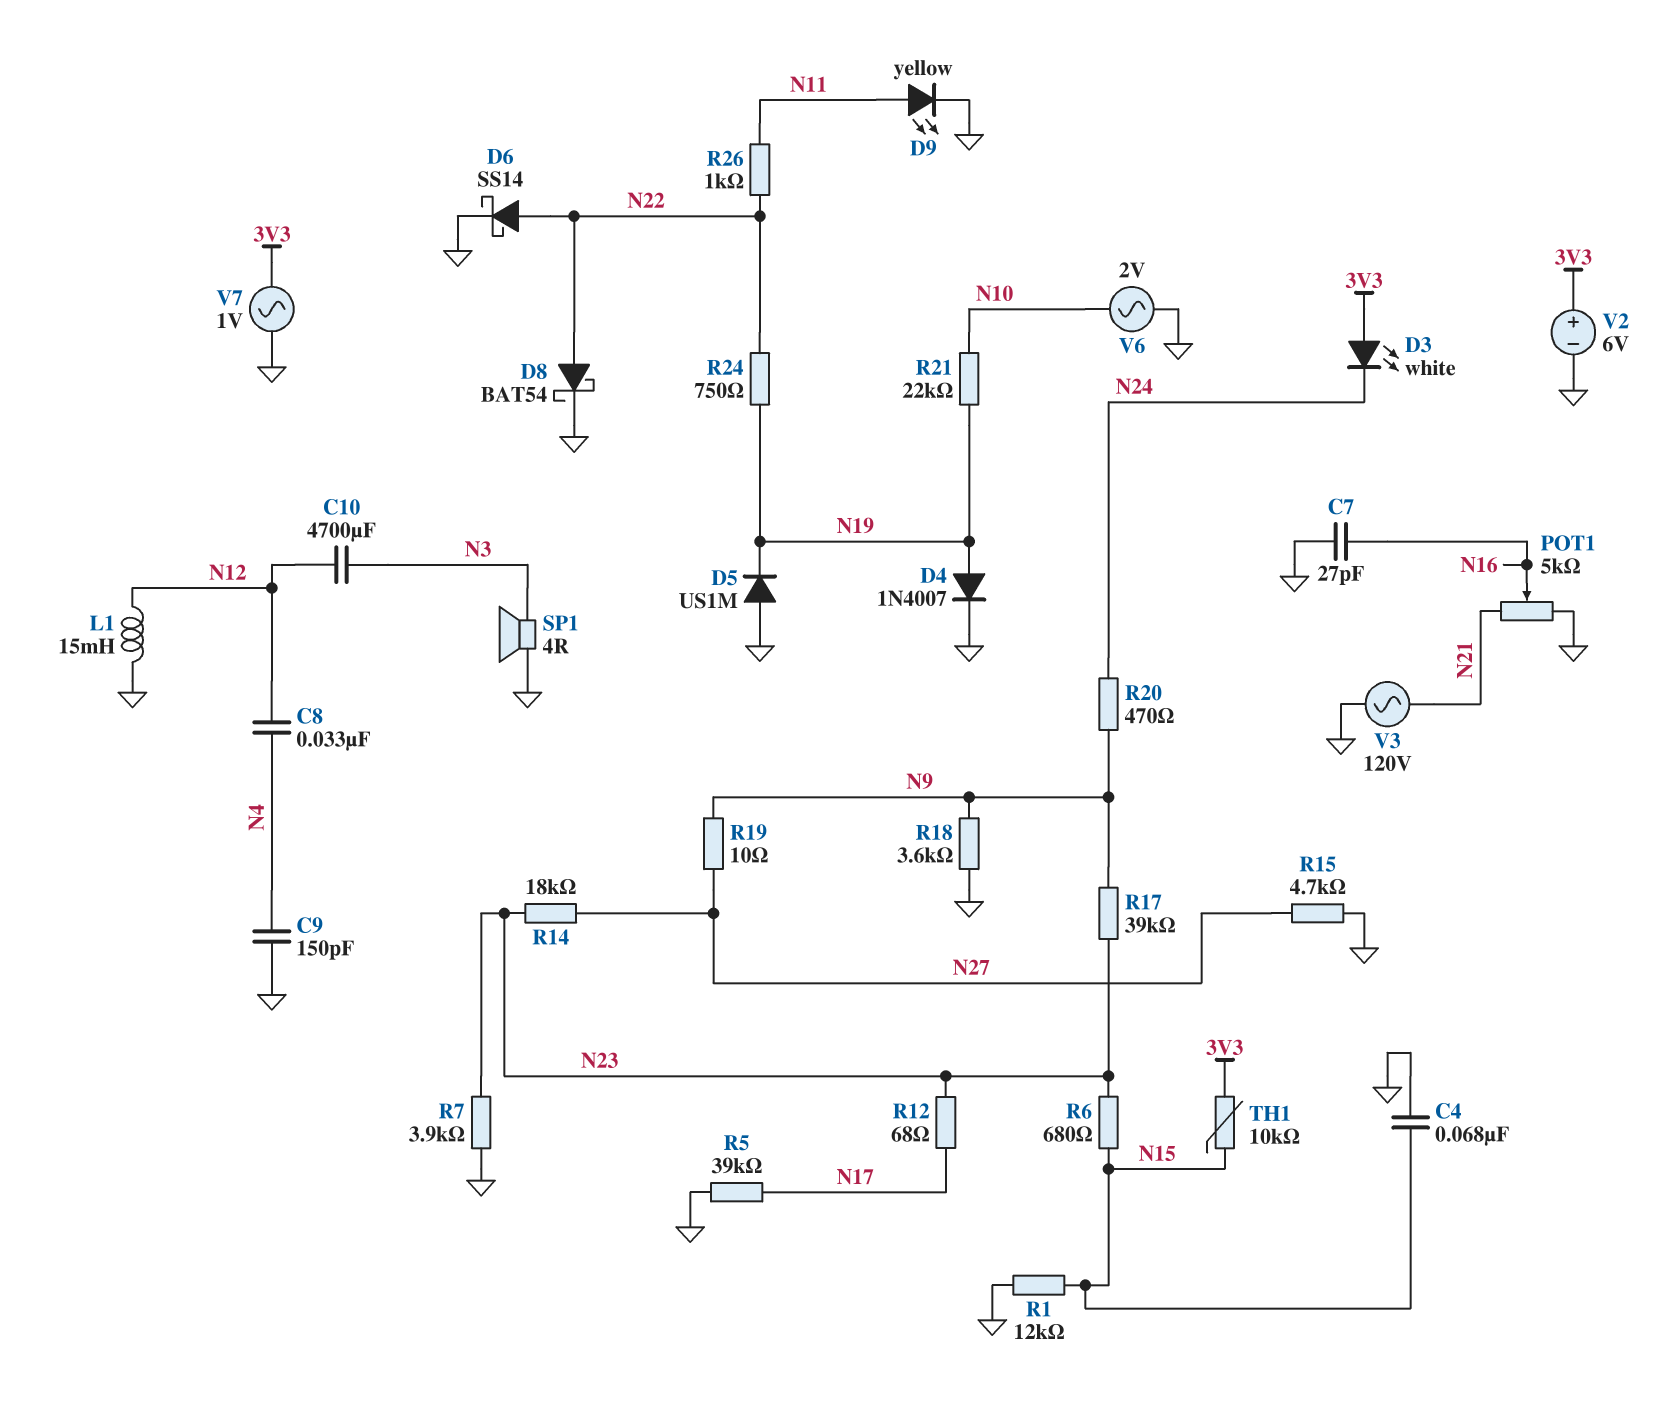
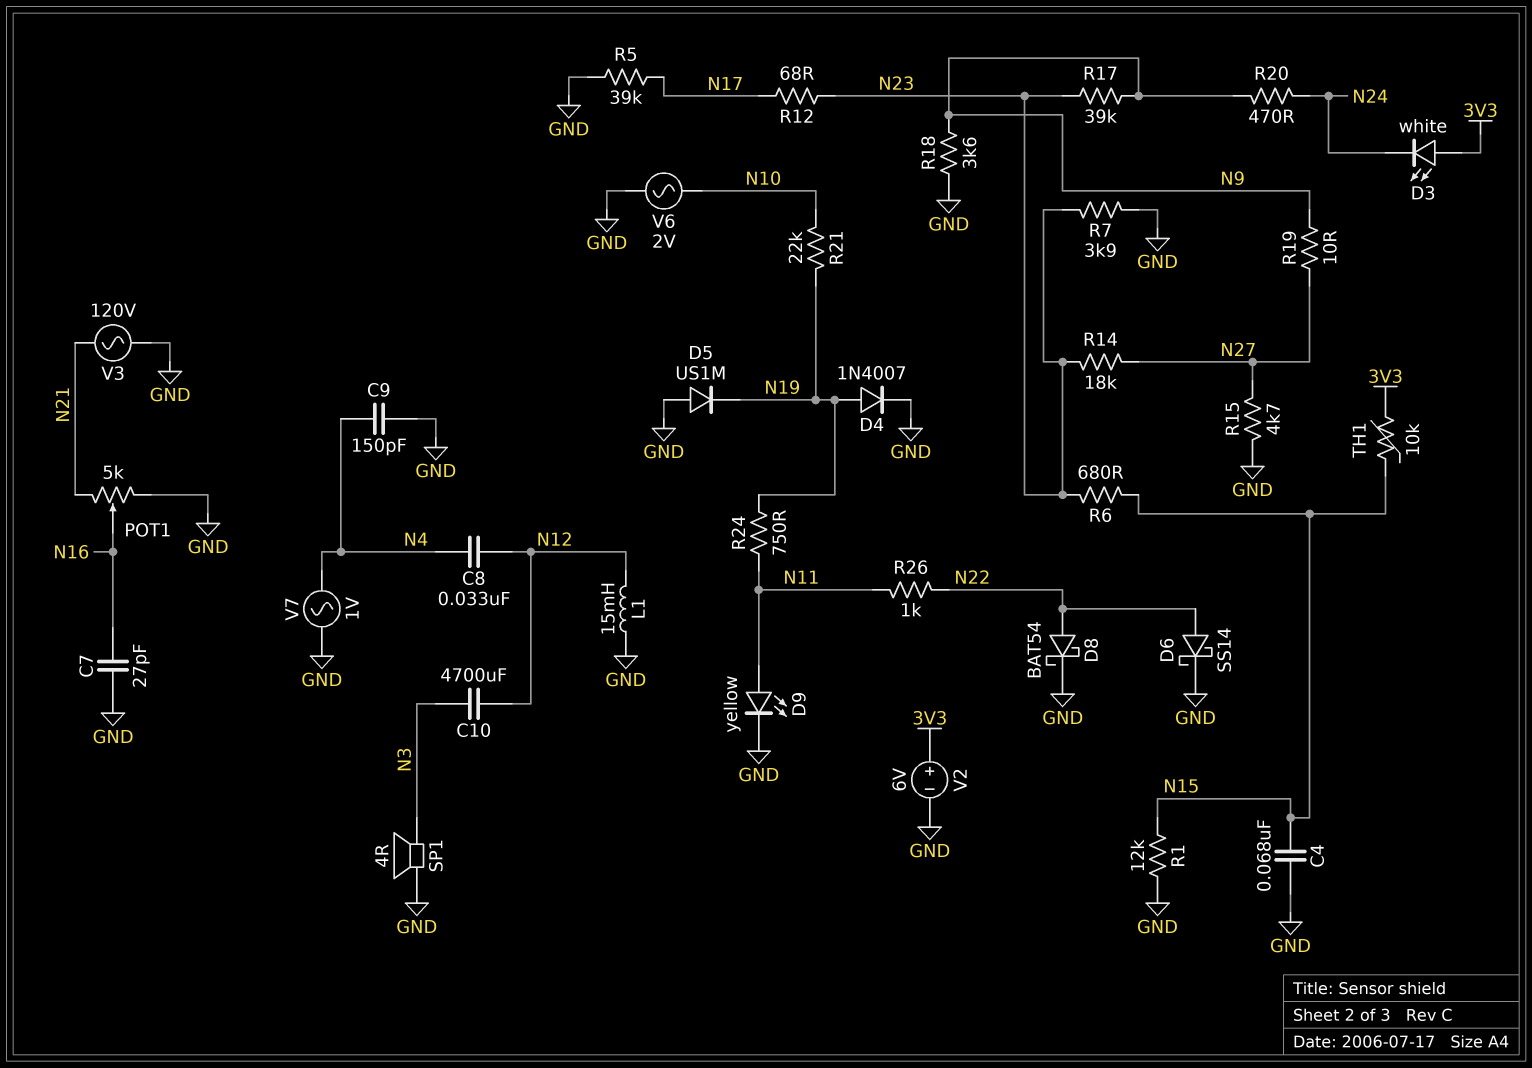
R24: 750 (N19, N22) -> 750 (N11, N19)
V7: AC 1V (3V3, GND) -> AC 1V (GND, N4)

